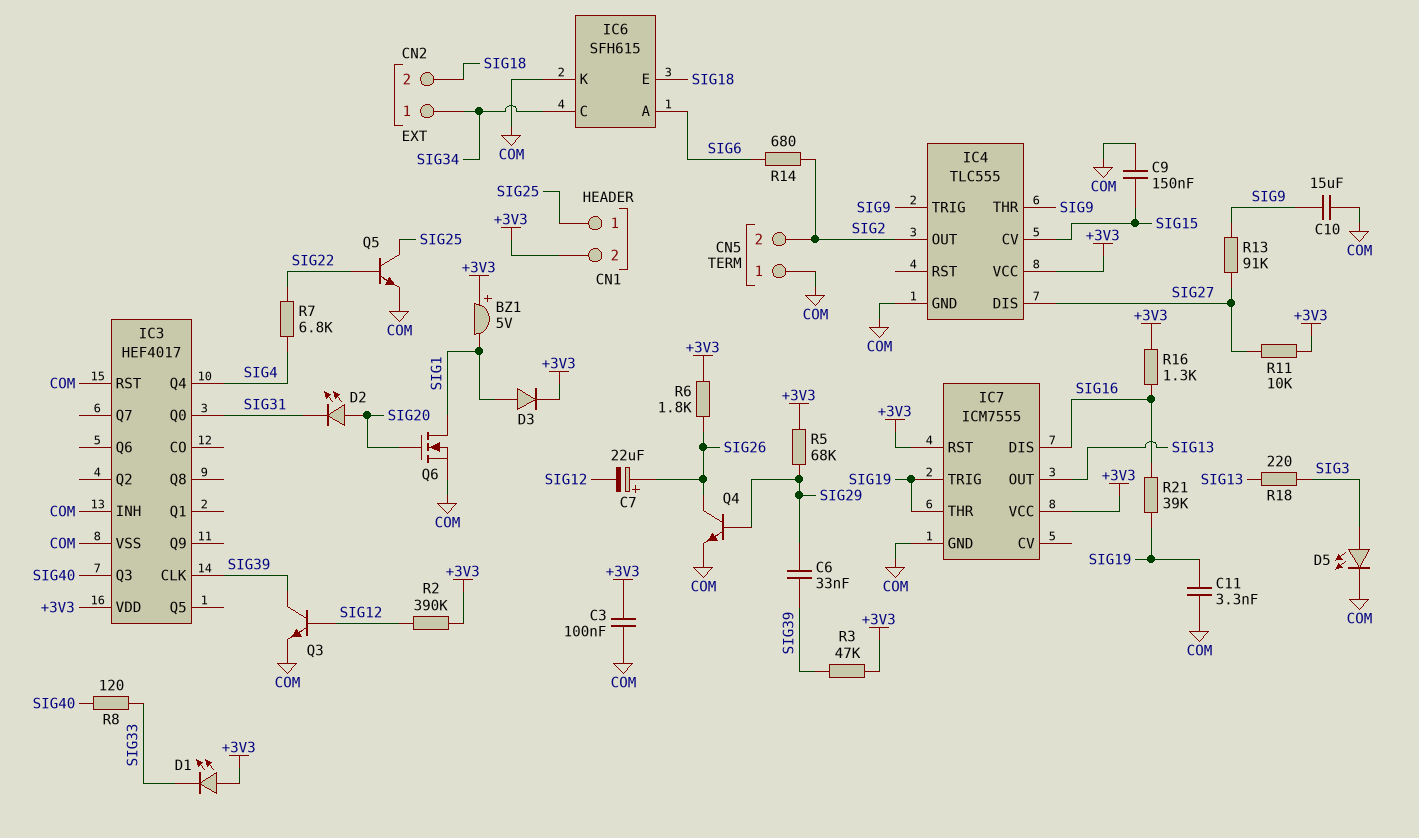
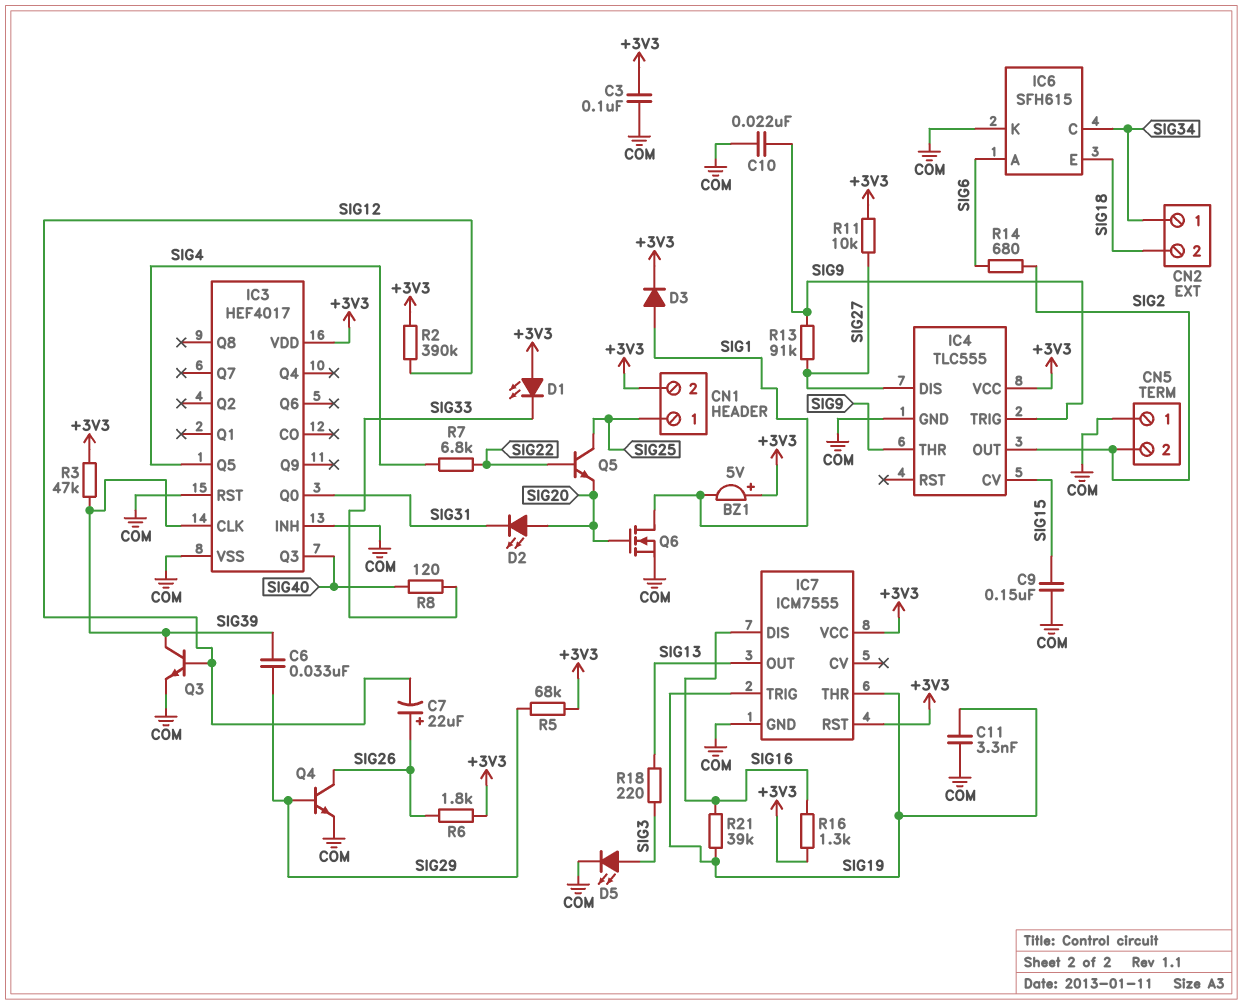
C10: 15uF (COM, SIG9) -> 22nF (COM, SIG9)
IC3 pin Q4: SIG4 -> none
IC3 pin Q5: none -> SIG4
Q5: NPN (B SIG22, C SIG25, E COM) -> NPN (B SIG22, C SIG25, E SIG20)

